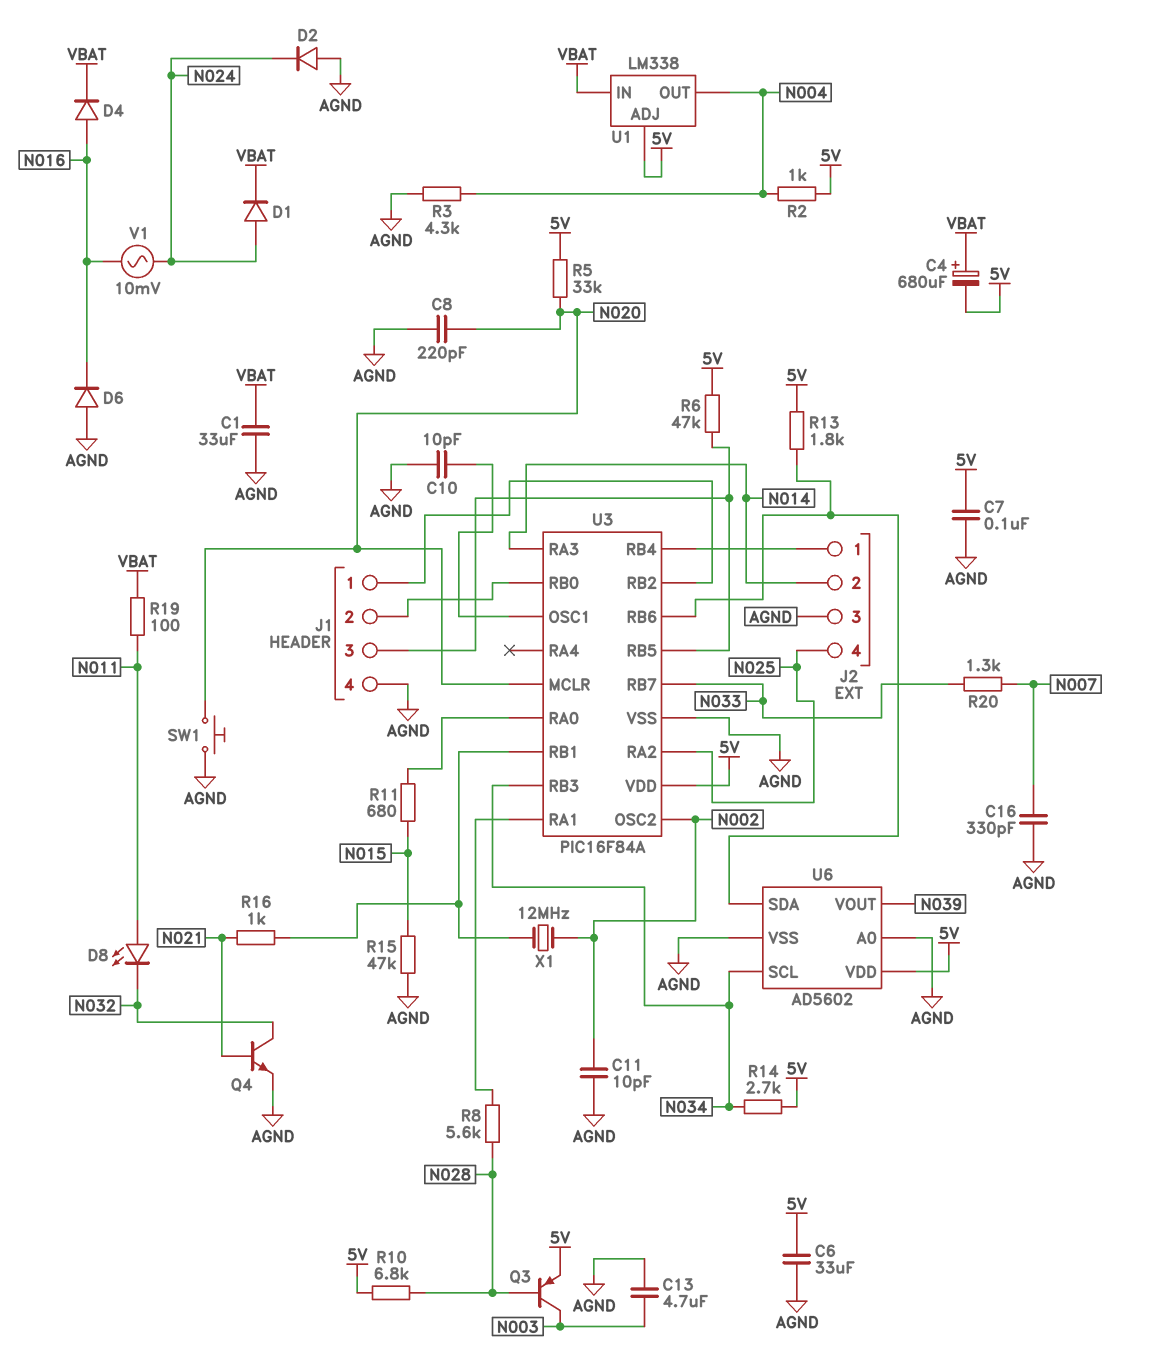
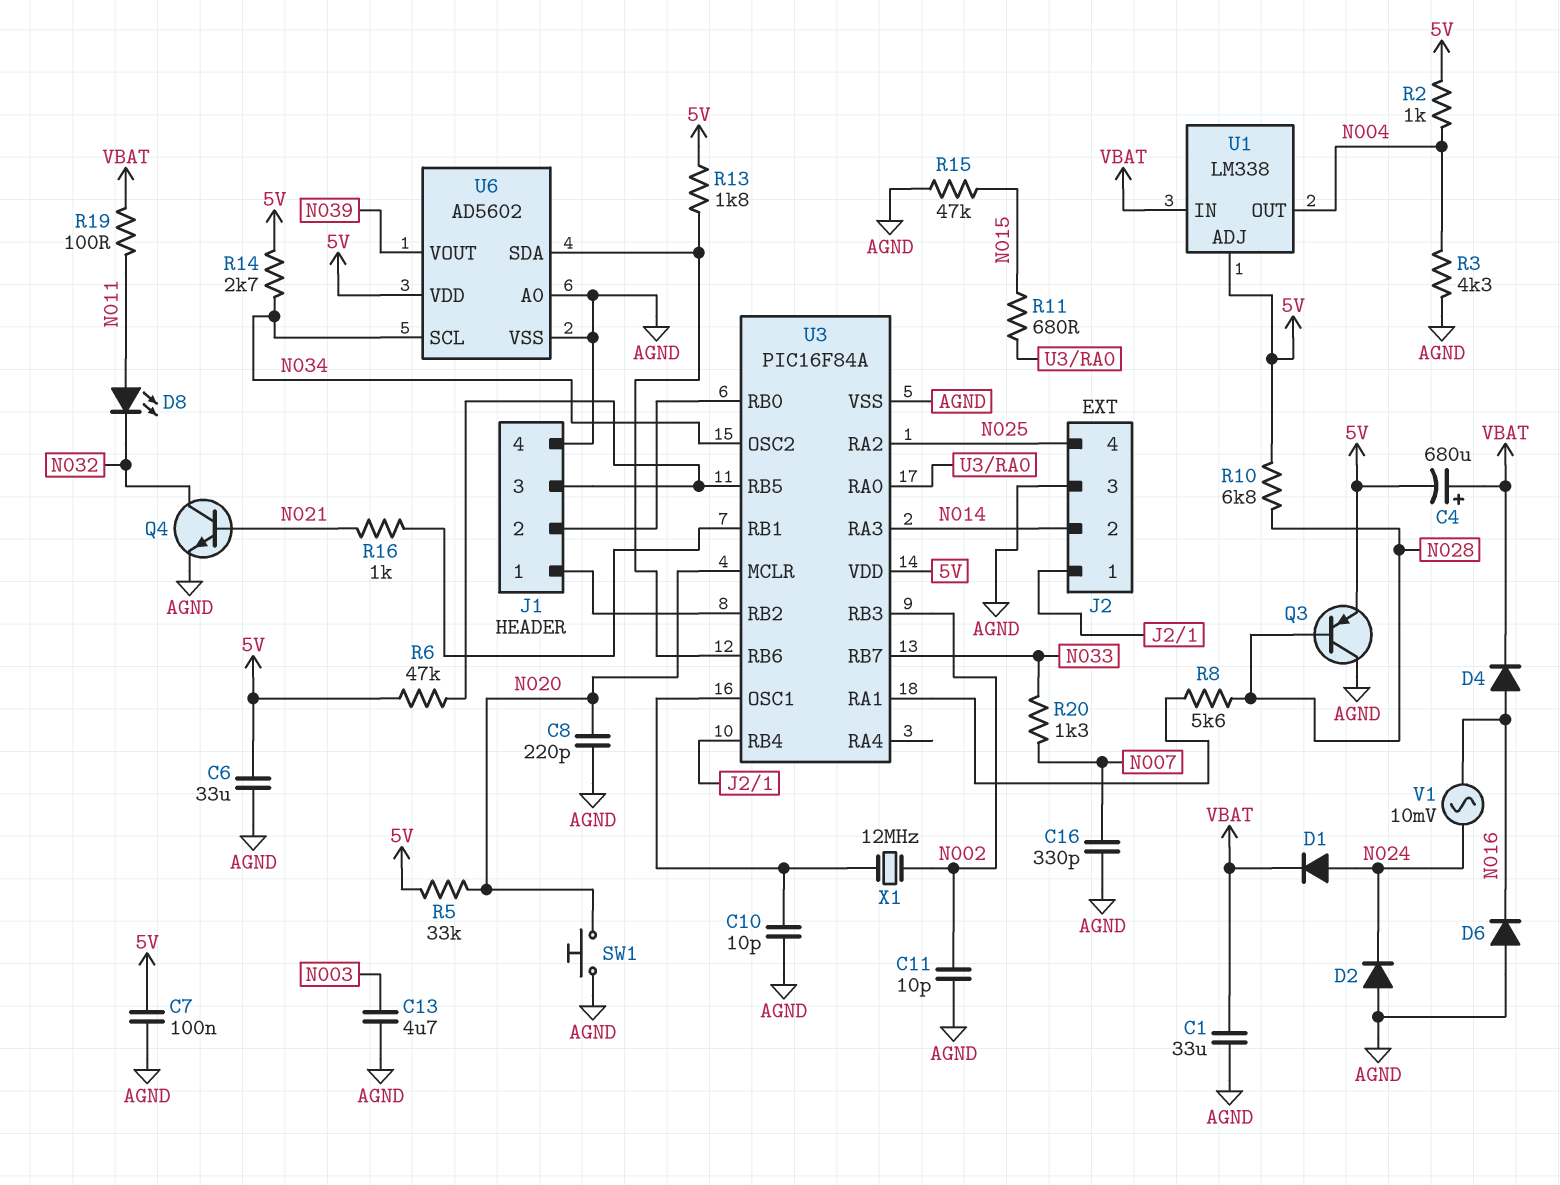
Q3: PNP (B N028, C N003, E 5V) -> PNP (B N028, C AGND, E 5V)
U3 pin OSC2: N002 -> N034
U3 pin RB3: N034 -> N002
X1: 12MHz (N002, U3/RB1) -> 12MHz (N002, U3/OSC1)

